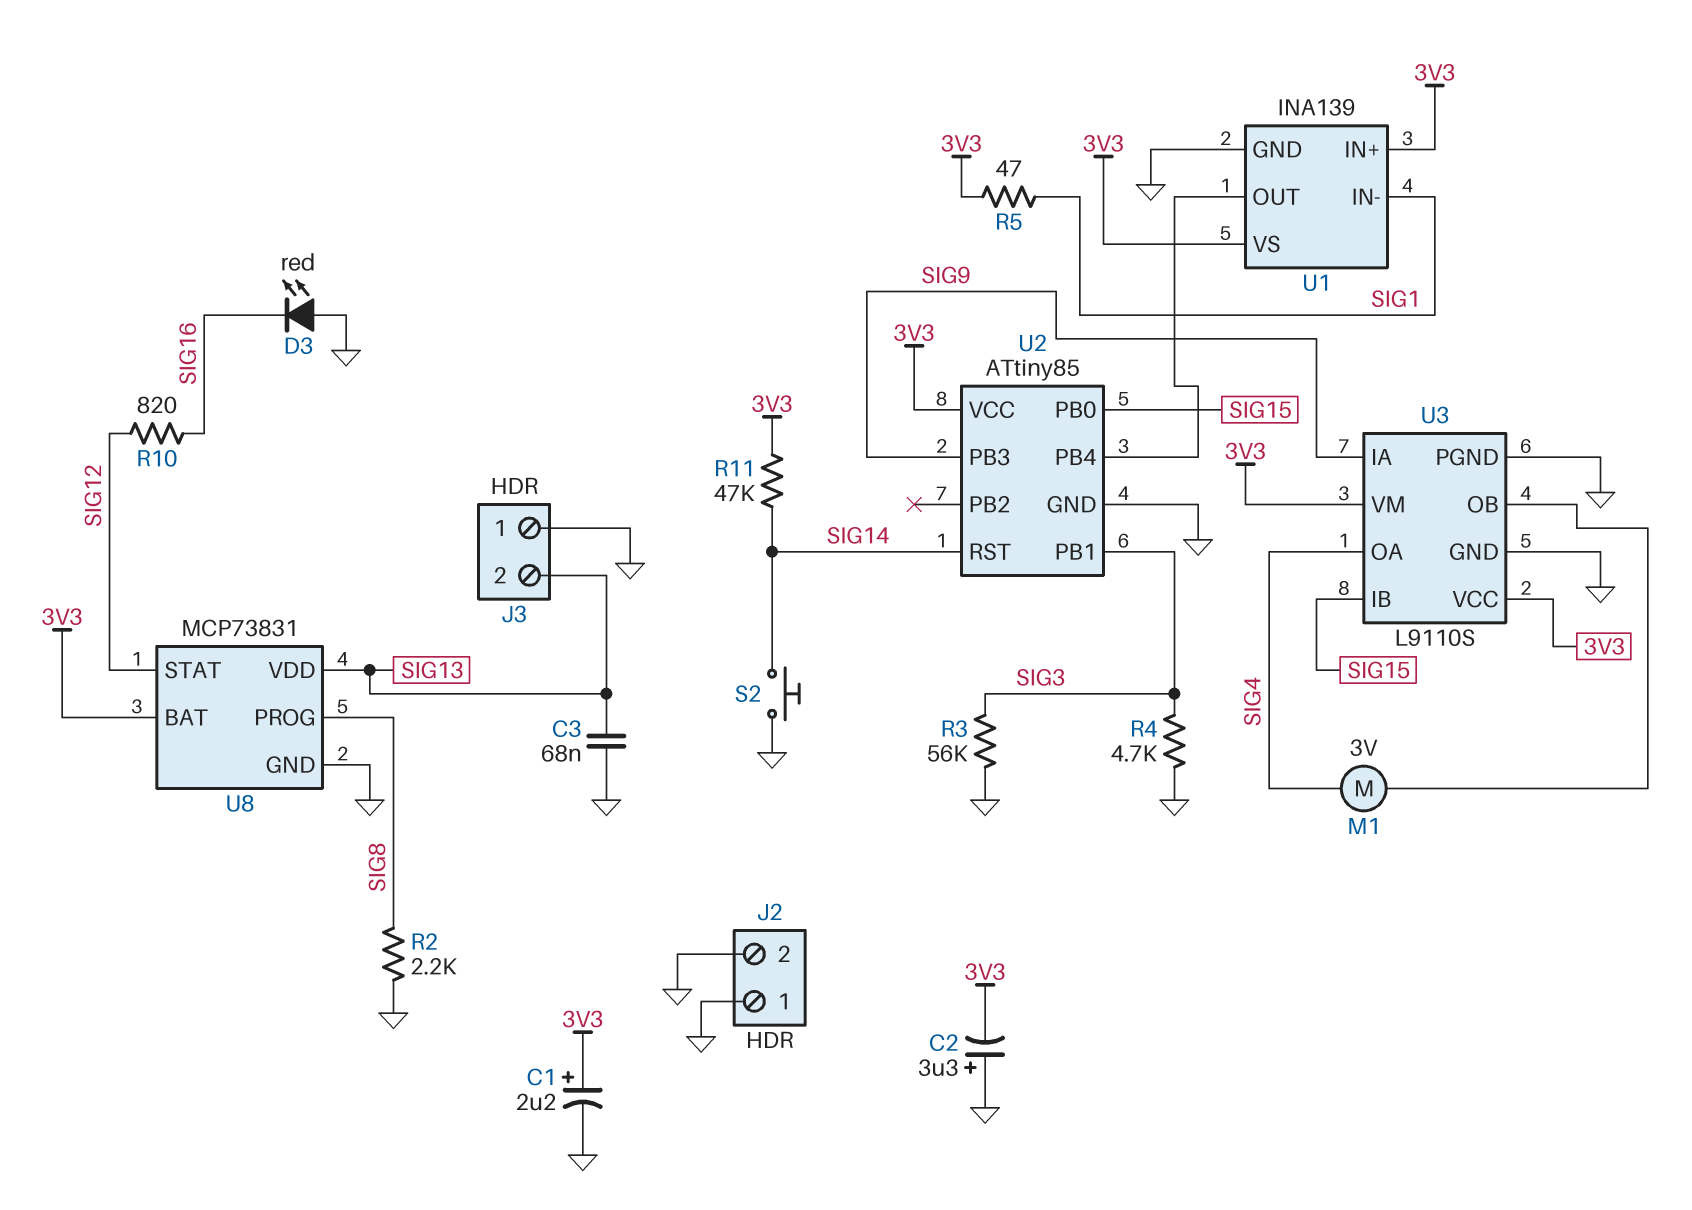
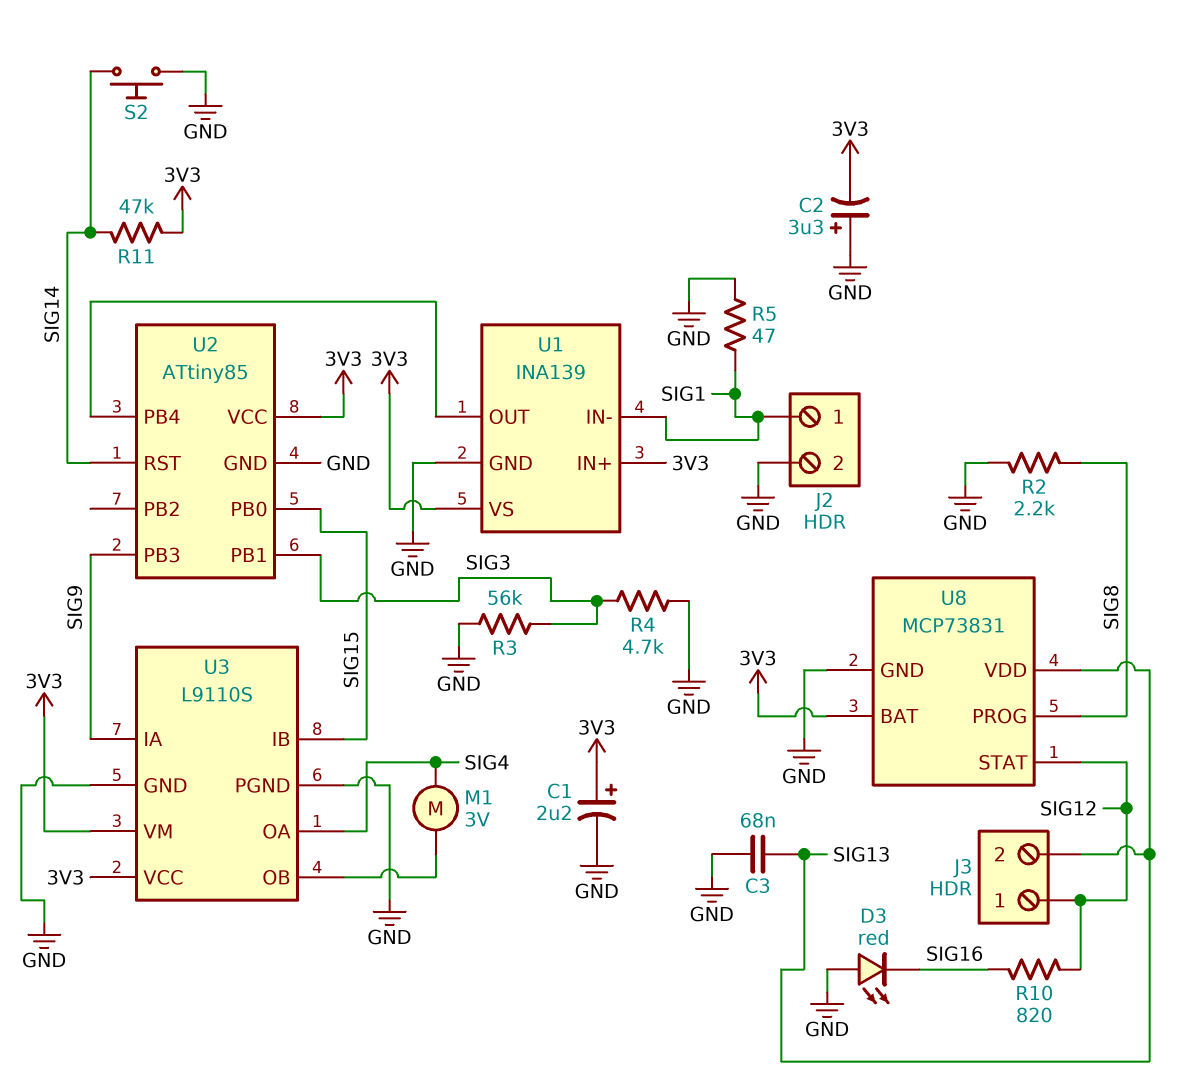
J2 pin 1: GND -> SIG1
J3 pin 1: GND -> SIG12
R5: 47 (3V3, SIG1) -> 47 (GND, SIG1)

